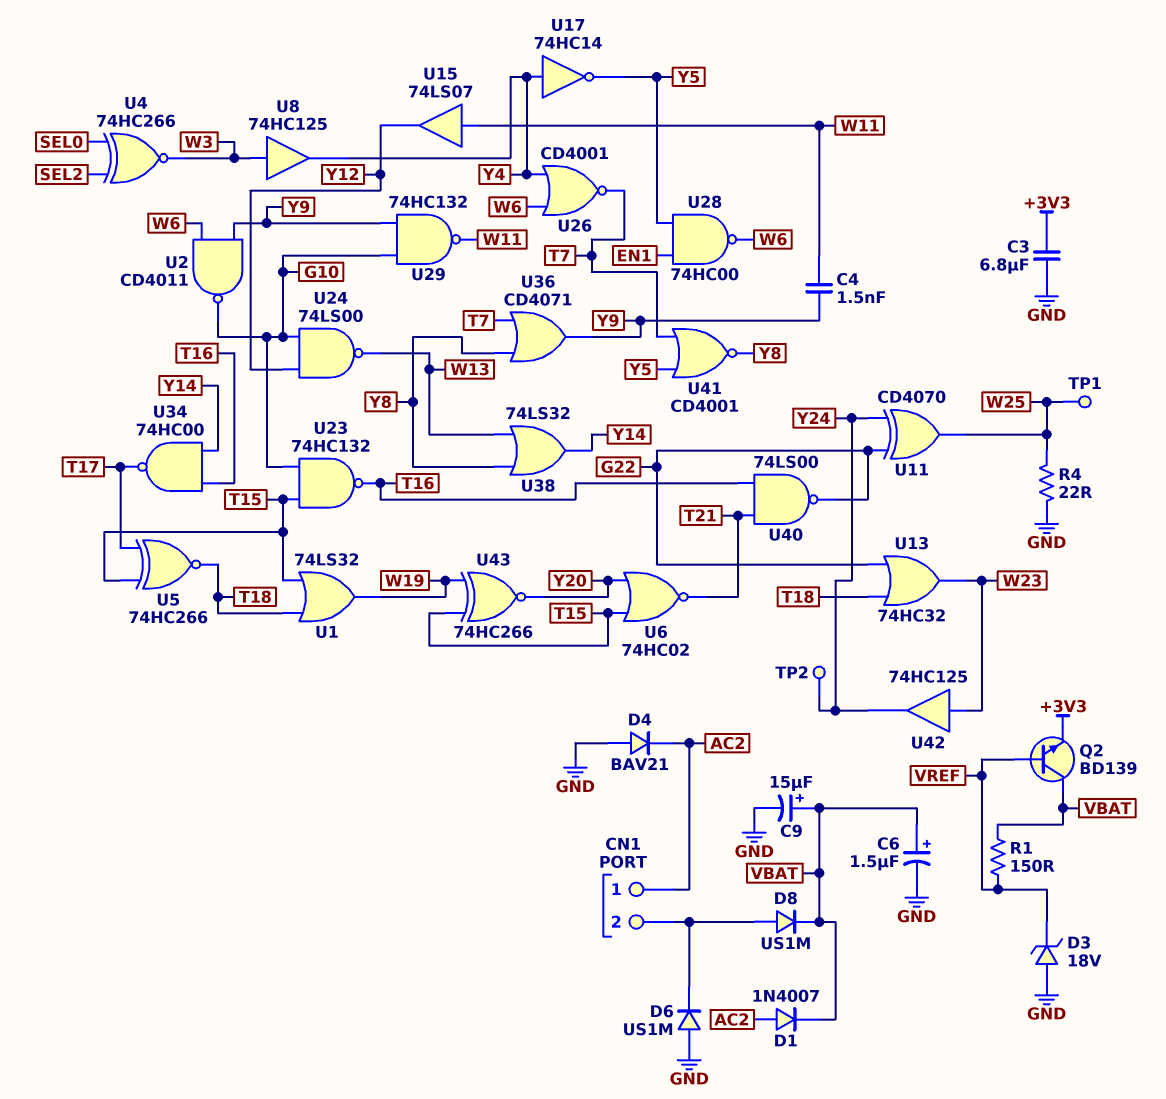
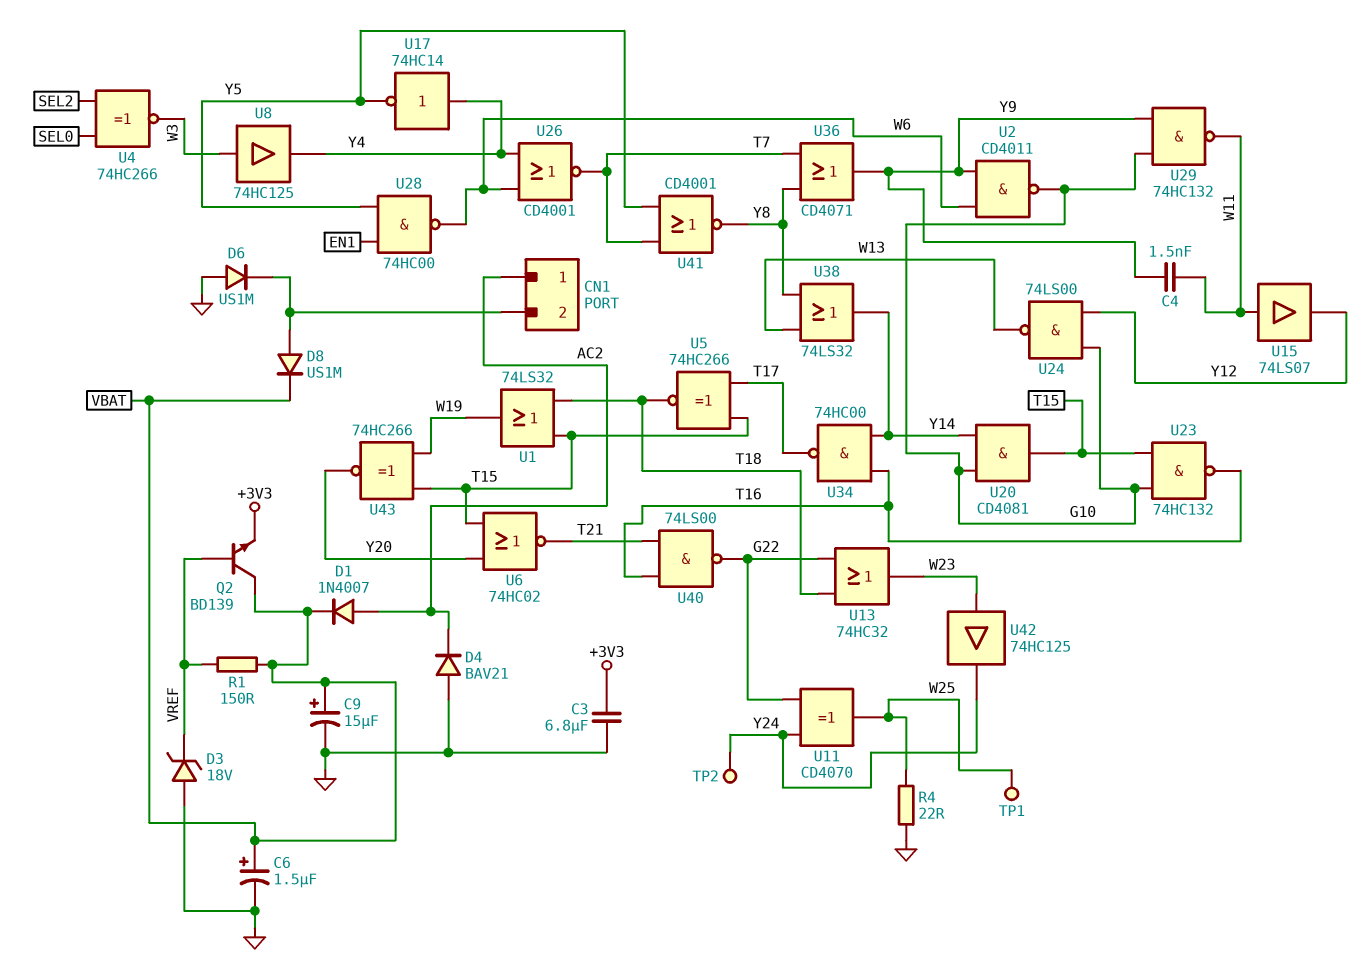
U20: none -> AND CD4081 (in G10, in Y14, out T15)

